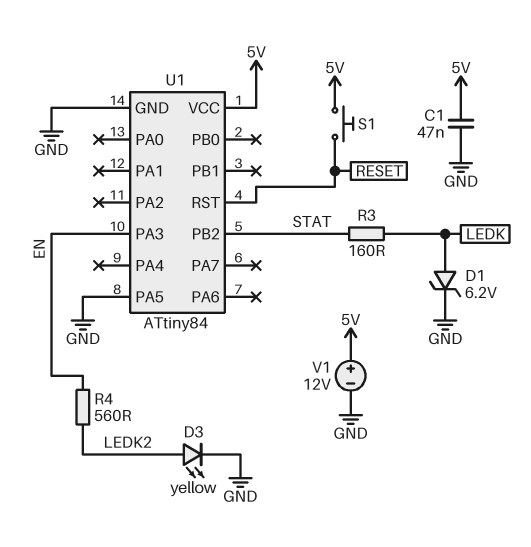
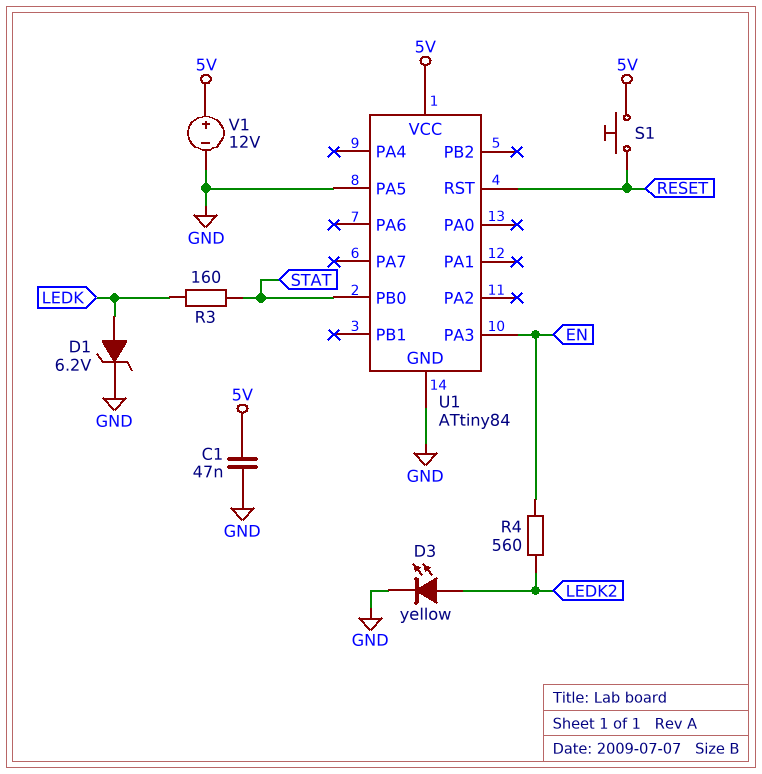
U1 pin PB0: none -> STAT
U1 pin PB2: STAT -> none

